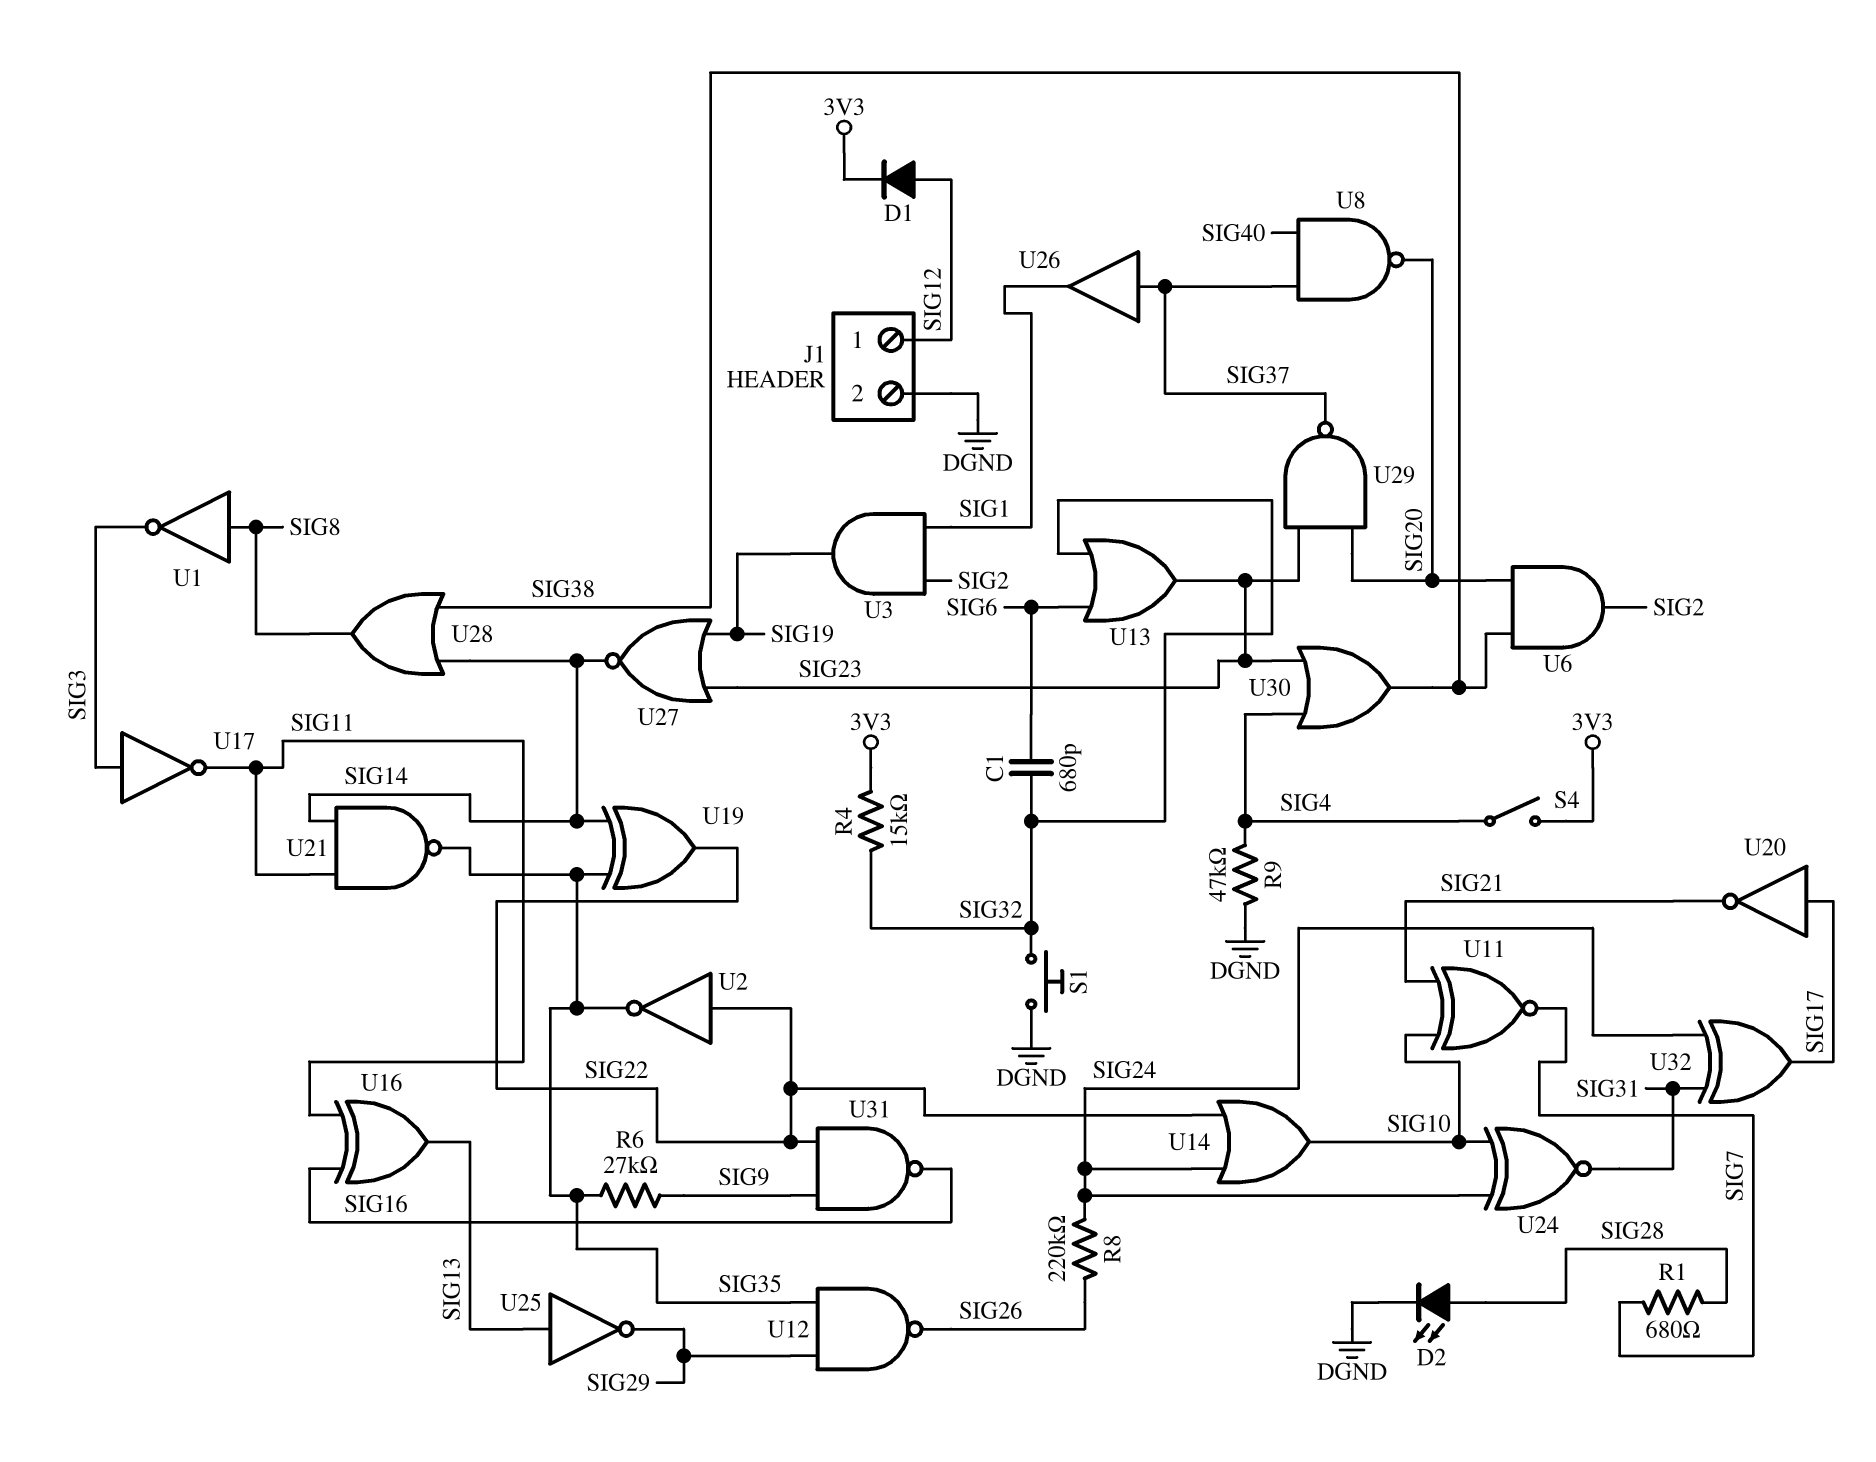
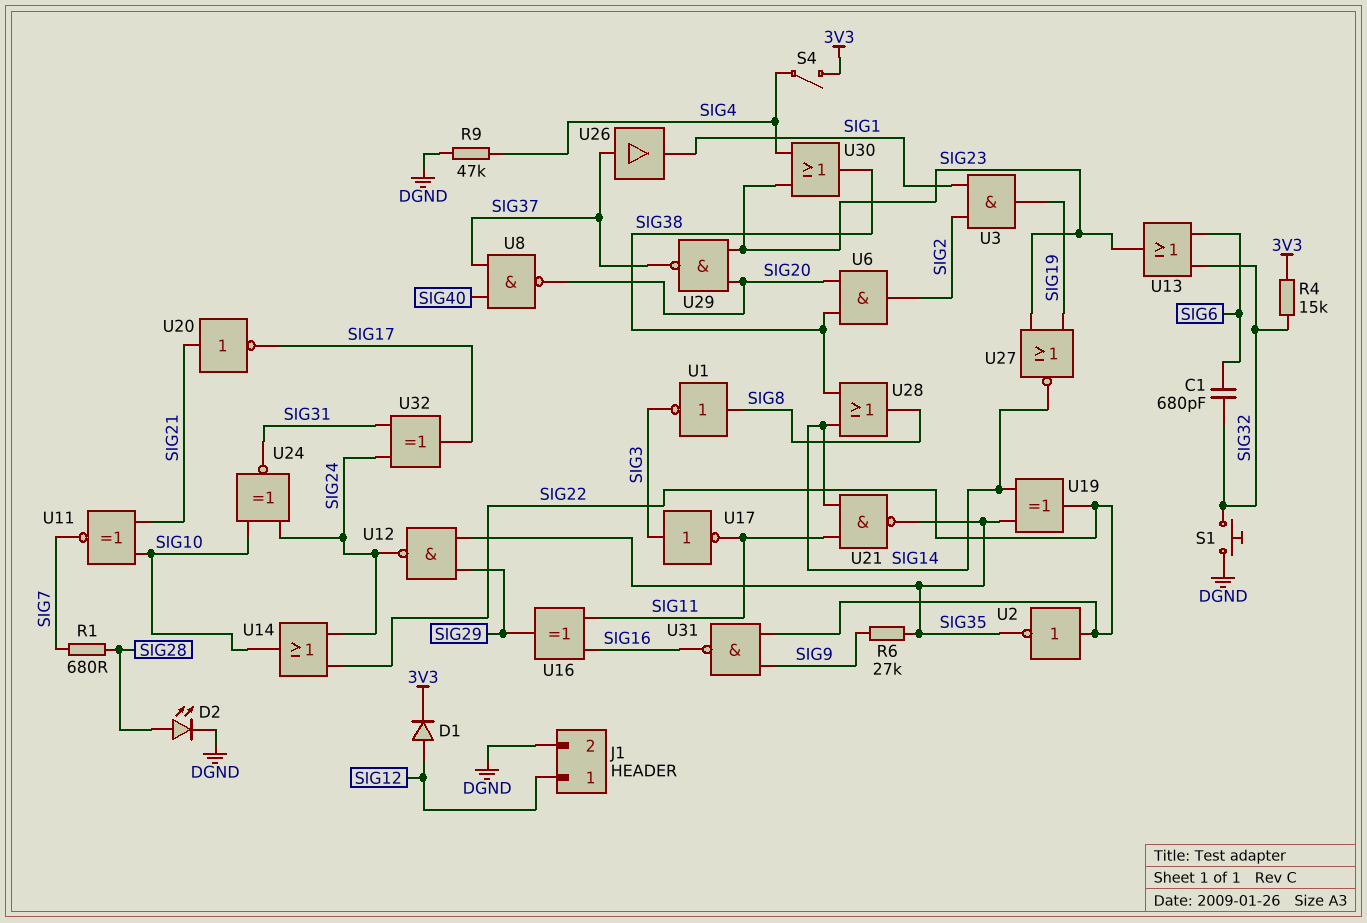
R8: 220k (SIG24, SIG26) -> none
U12: NAND (in SIG29, in SIG35, out SIG26) -> NAND (in SIG29, in SIG35, out SIG24)
U16: XOR (in SIG11, in SIG16, out SIG13) -> XOR (in SIG11, in SIG16, out SIG29)
U20: NOT (in SIG17, out SIG21) -> NOT (in SIG21, out SIG17)
U25: NOT (in SIG13, out SIG29) -> none

